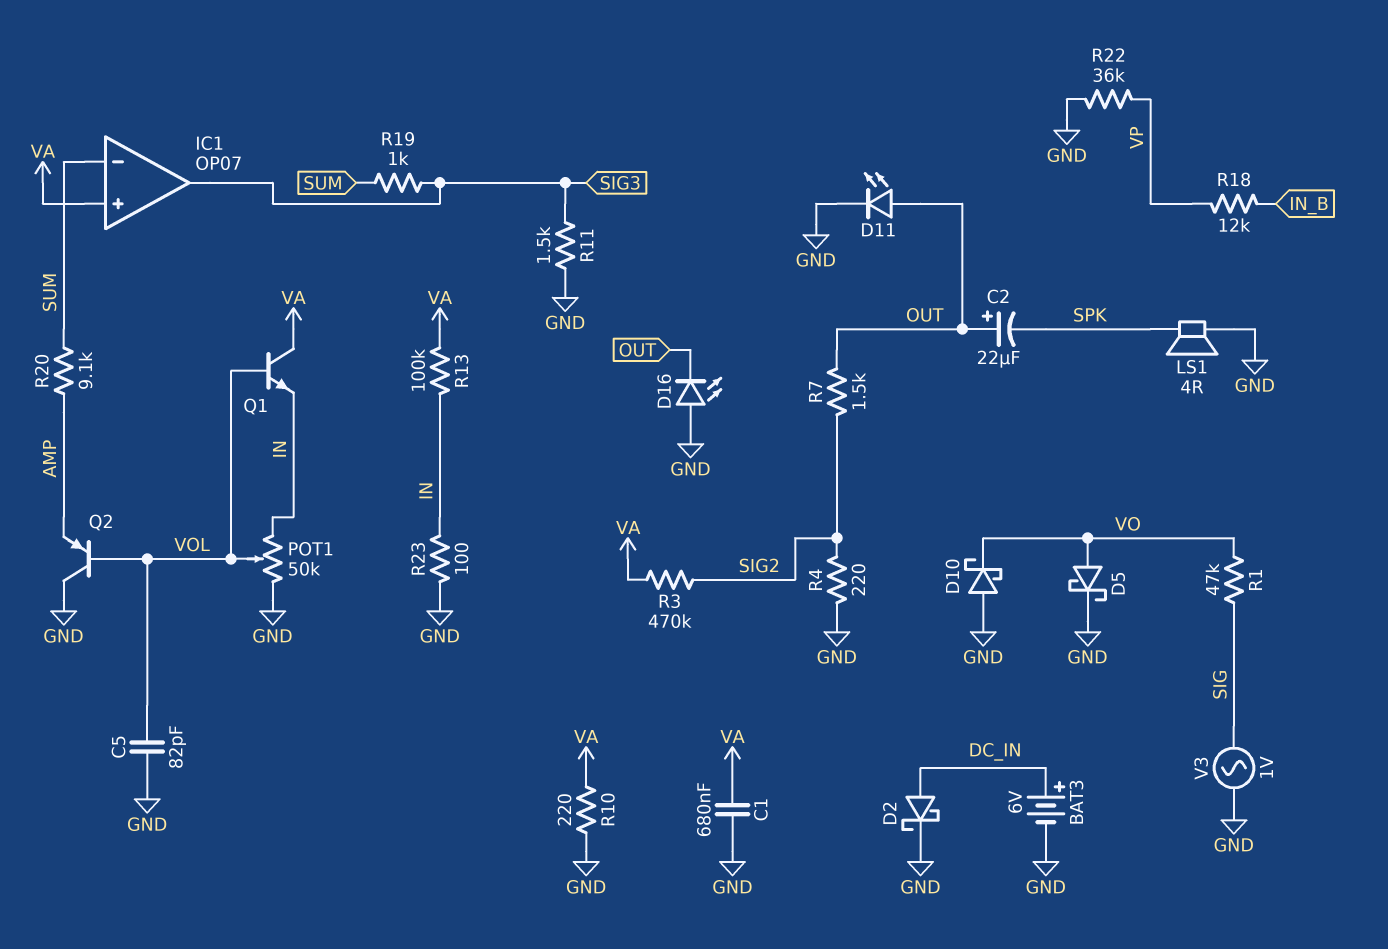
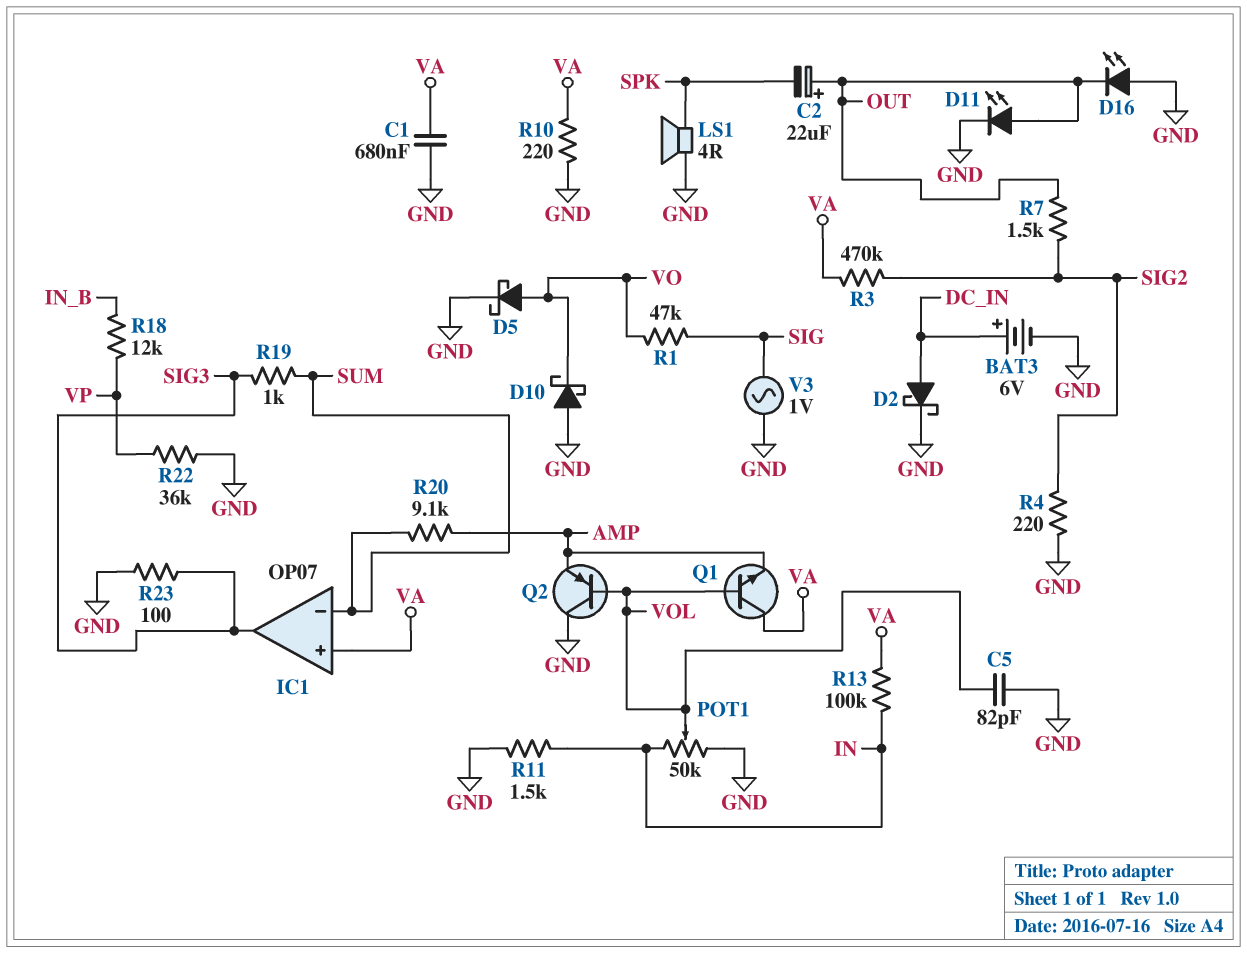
Q1: NPN (B VOL, C VA, E IN) -> NPN (B VOL, C VA, E AMP)
R11: 1.5k (GND, SIG3) -> 1.5k (GND, IN)
R23: 100 (GND, IN) -> 100 (GND, SIG3)

